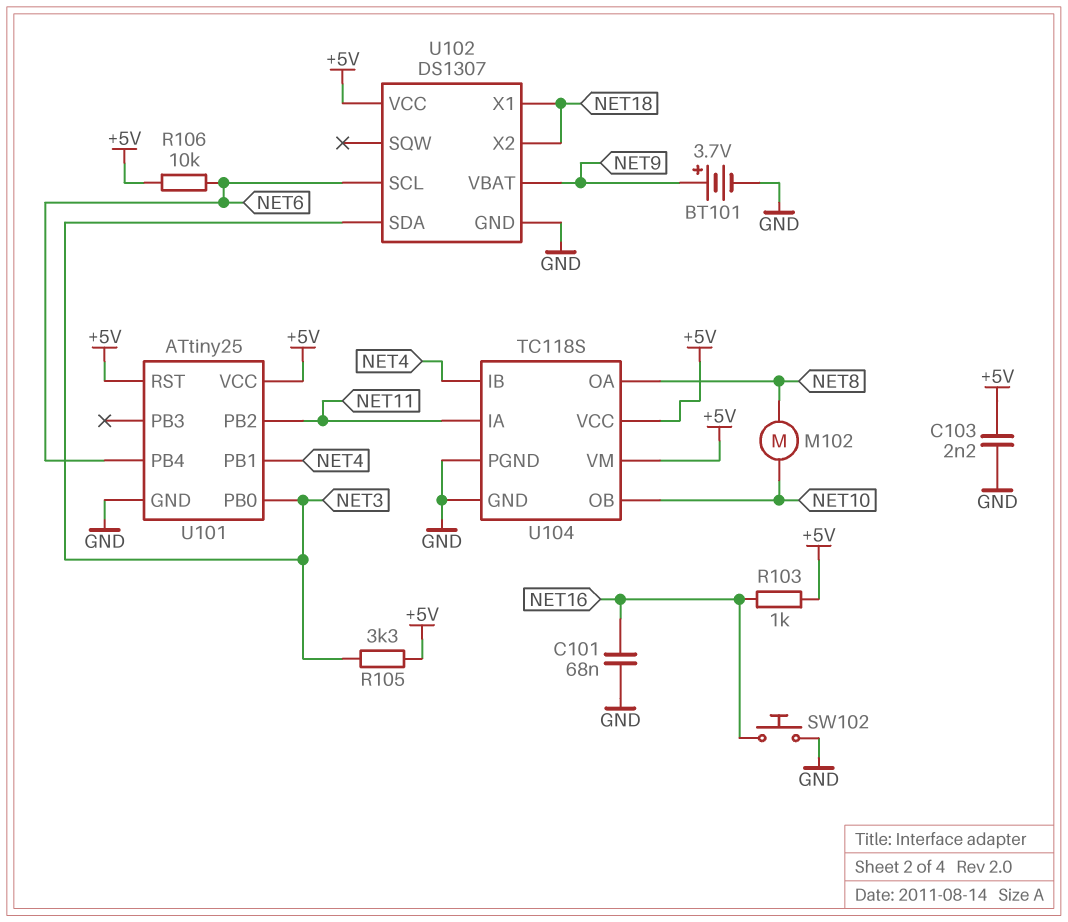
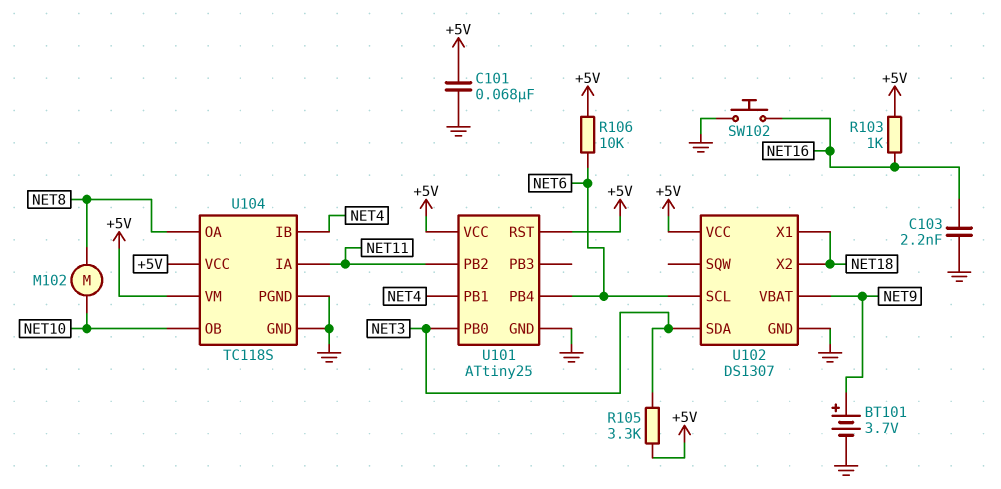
C101: 68nF (GND, NET16) -> 68nF (+5V, GND)
C103: 2.2nF (+5V, GND) -> 2.2nF (GND, NET16)

